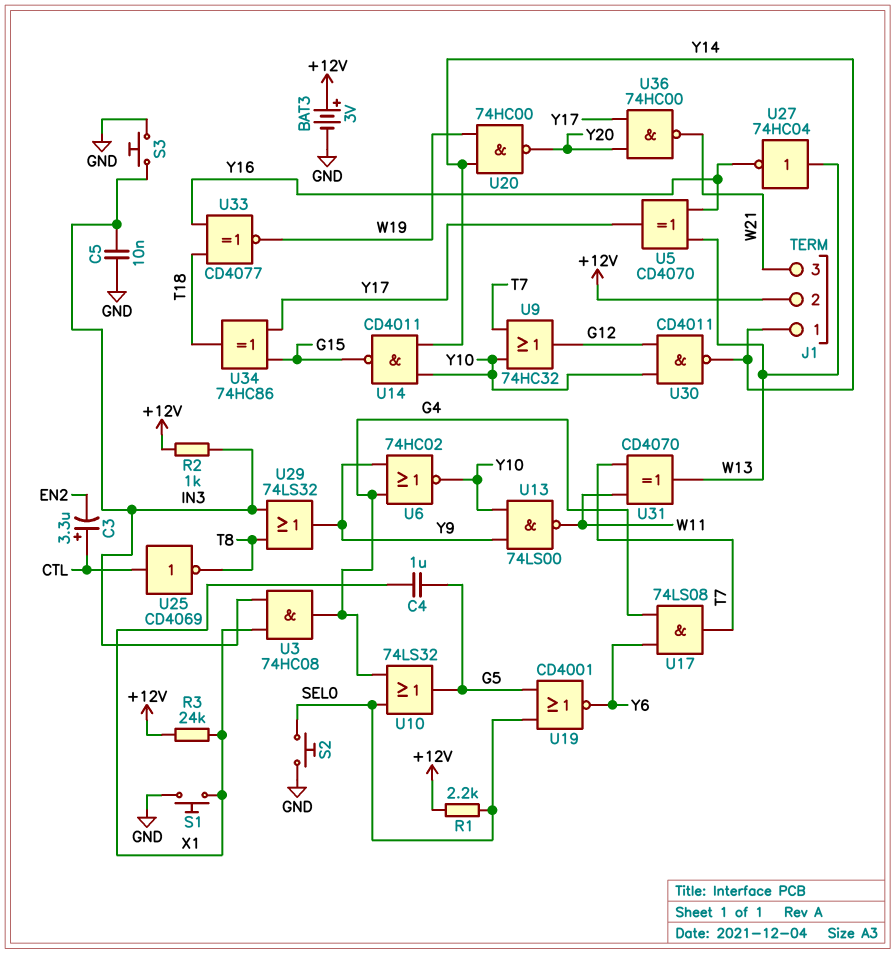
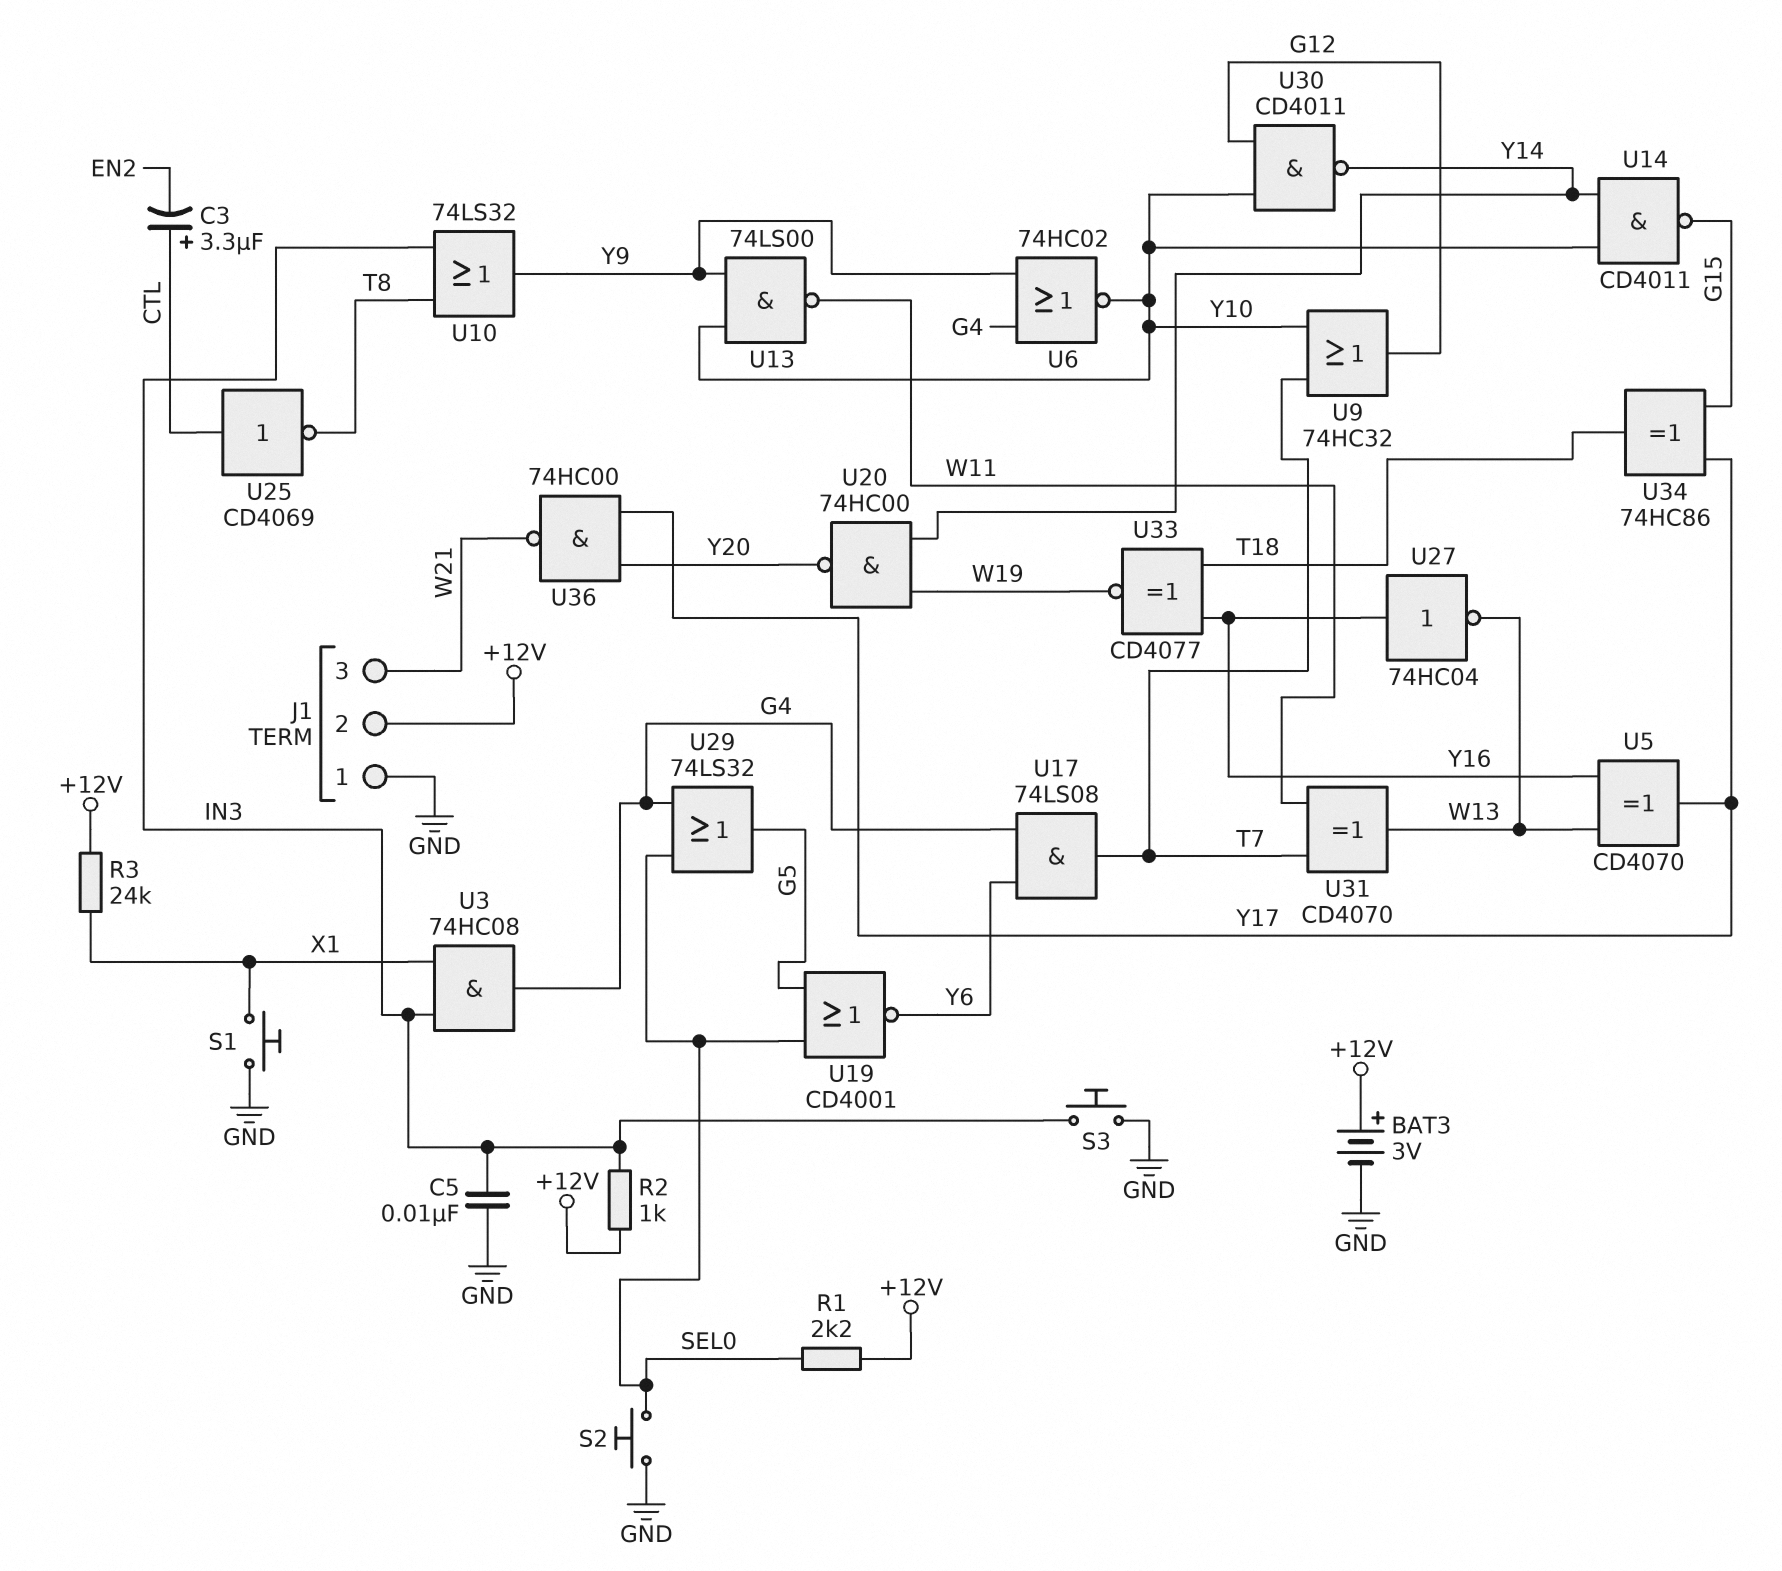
C4: 1uF (G5, X1) -> none
J1 pin 1: Y14 -> GND
U10: OR 74LS32 (in G4, in SEL0, out G5) -> OR 74LS32 (in IN3, in T8, out Y9)
U27: NOT 74HC04 (in W13, out Y16) -> NOT 74HC04 (in Y16, out W13)
U29: OR 74LS32 (in IN3, in T8, out Y9) -> OR 74LS32 (in G4, in SEL0, out G5)

